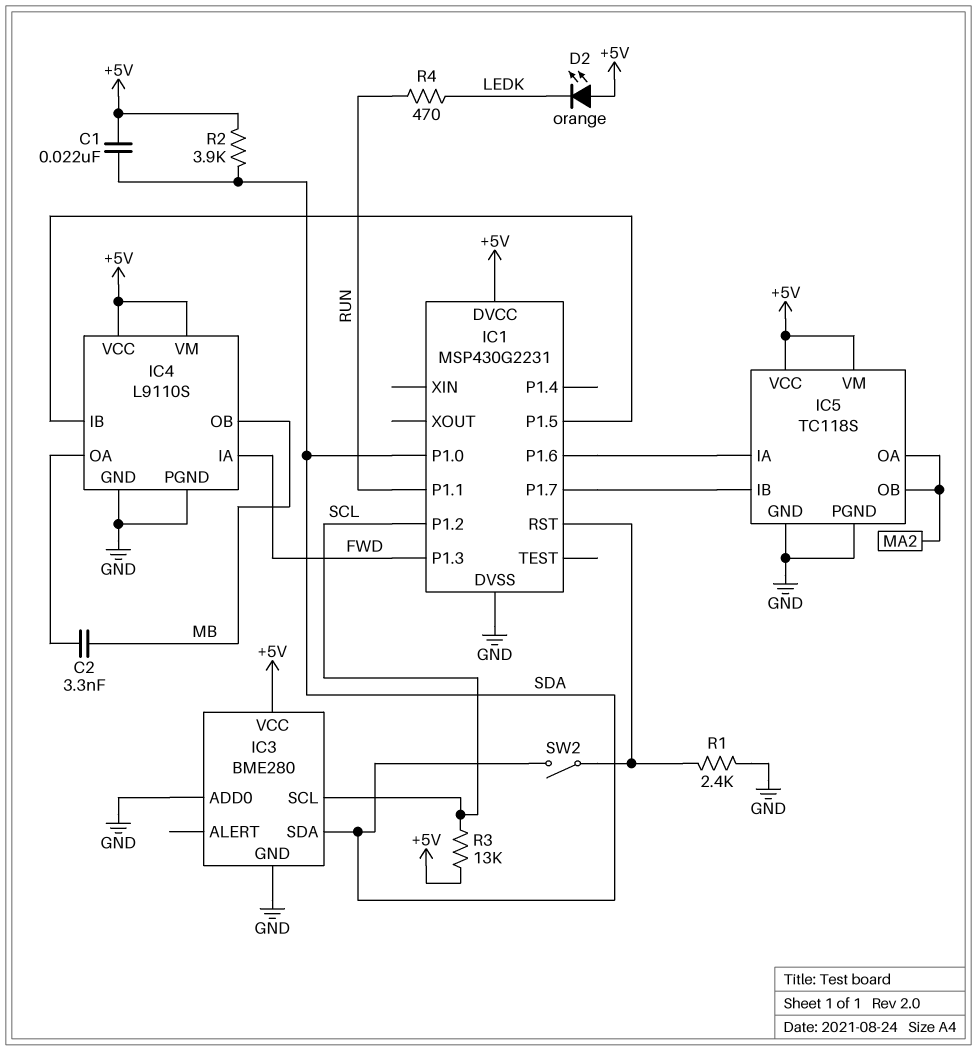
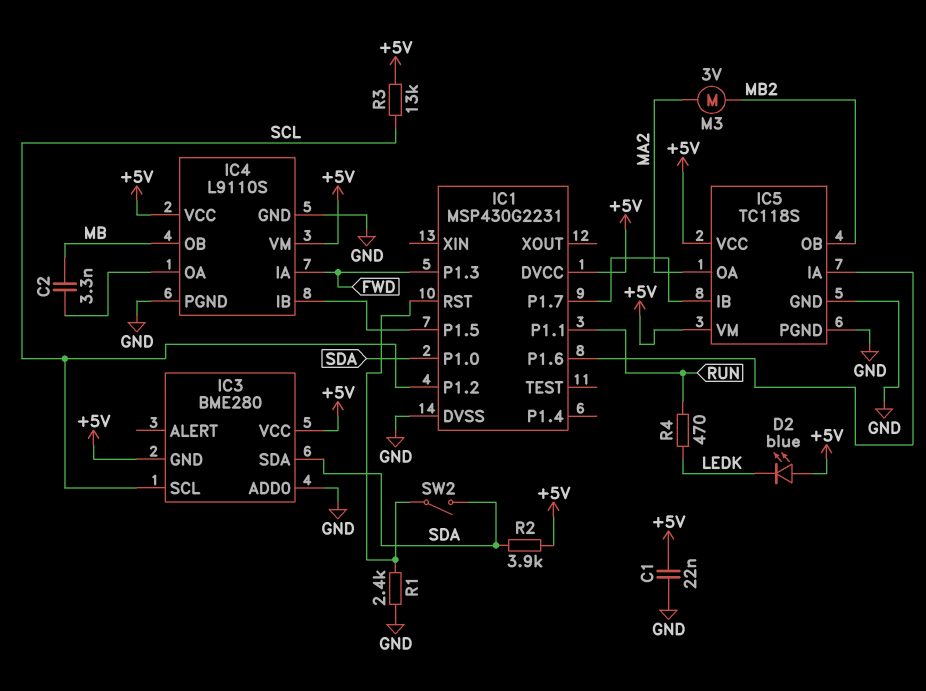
C1: 22nF (+5V, SDA) -> 22nF (+5V, GND)
D2: LED orange (A +5V, K LEDK) -> LED blue (A +5V, K LEDK)
IC3 pin GND: GND -> +5V
IC5 pin OB: MA2 -> MB2
M3: none -> motor 3V (MA2, MB2)

